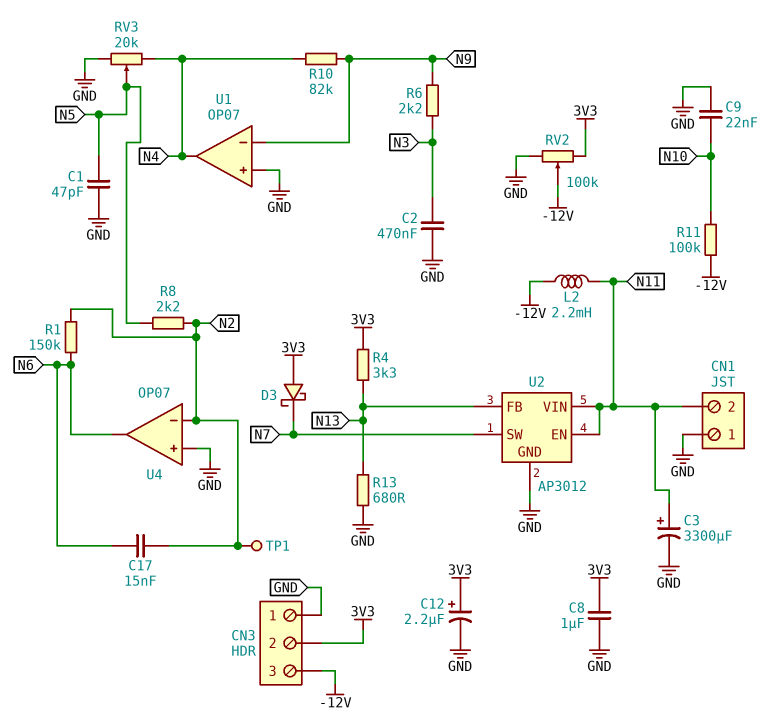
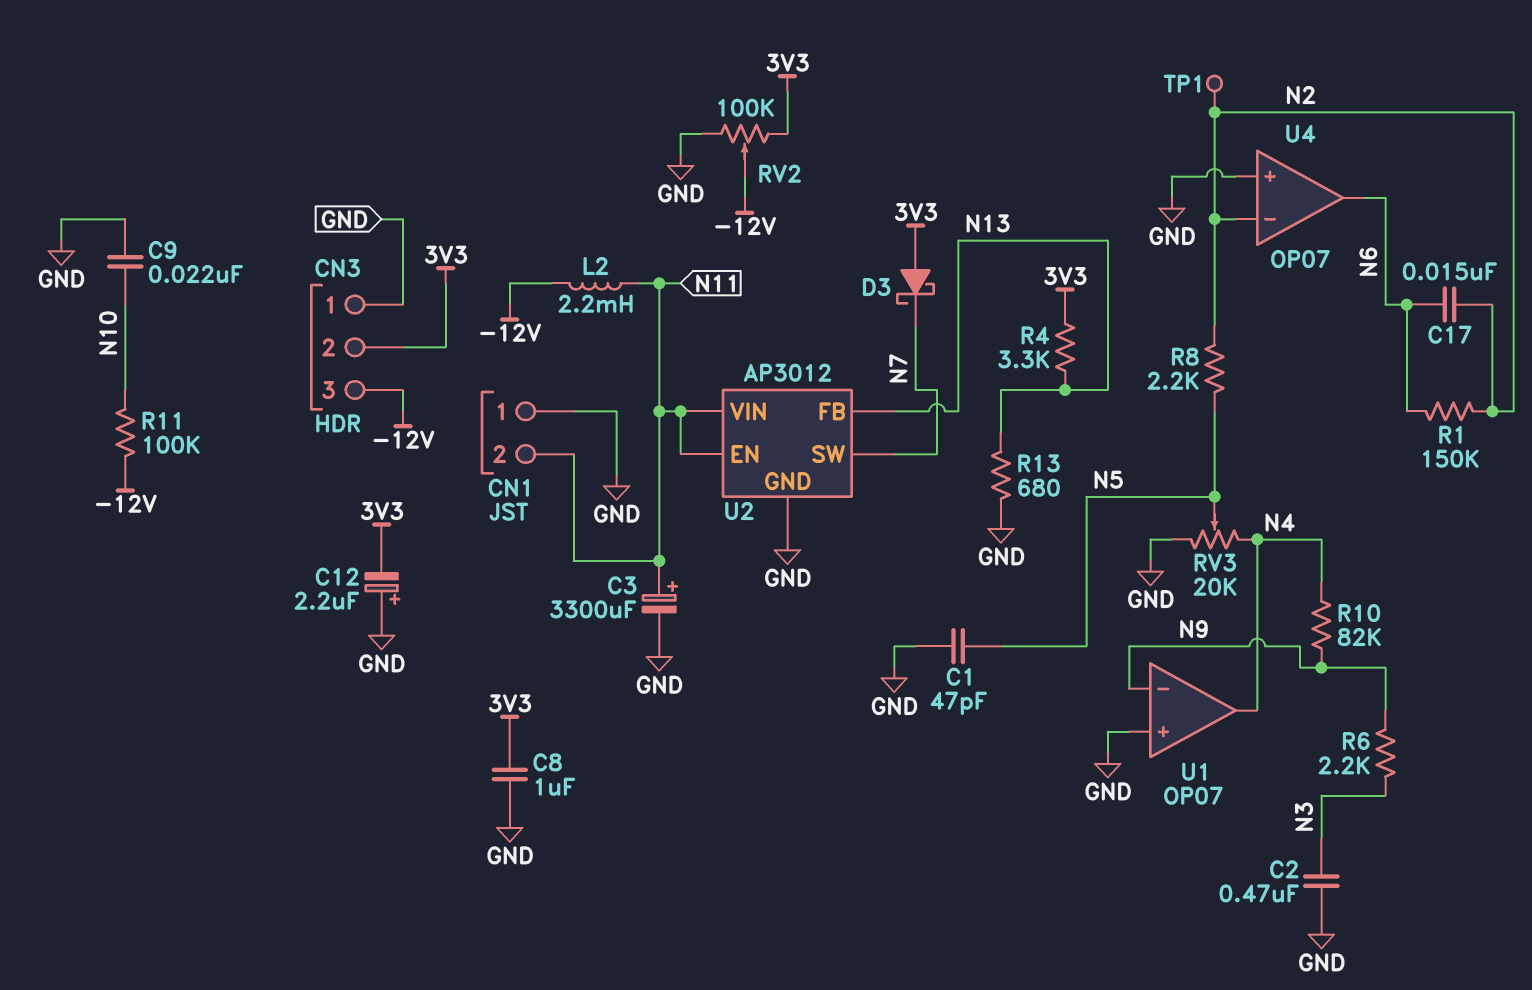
C12: 2.2uF (plus 3V3, minus GND) -> 2.2uF (plus GND, minus 3V3)

